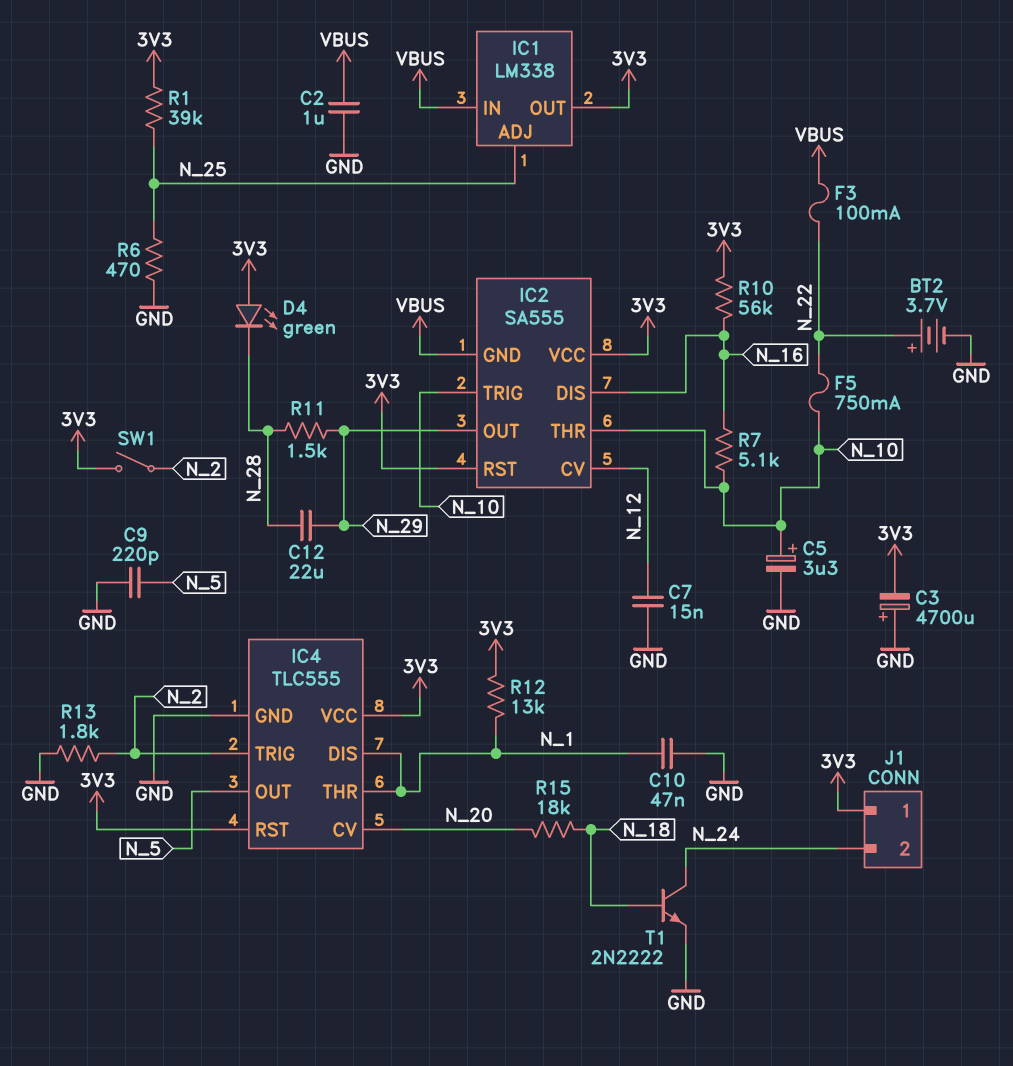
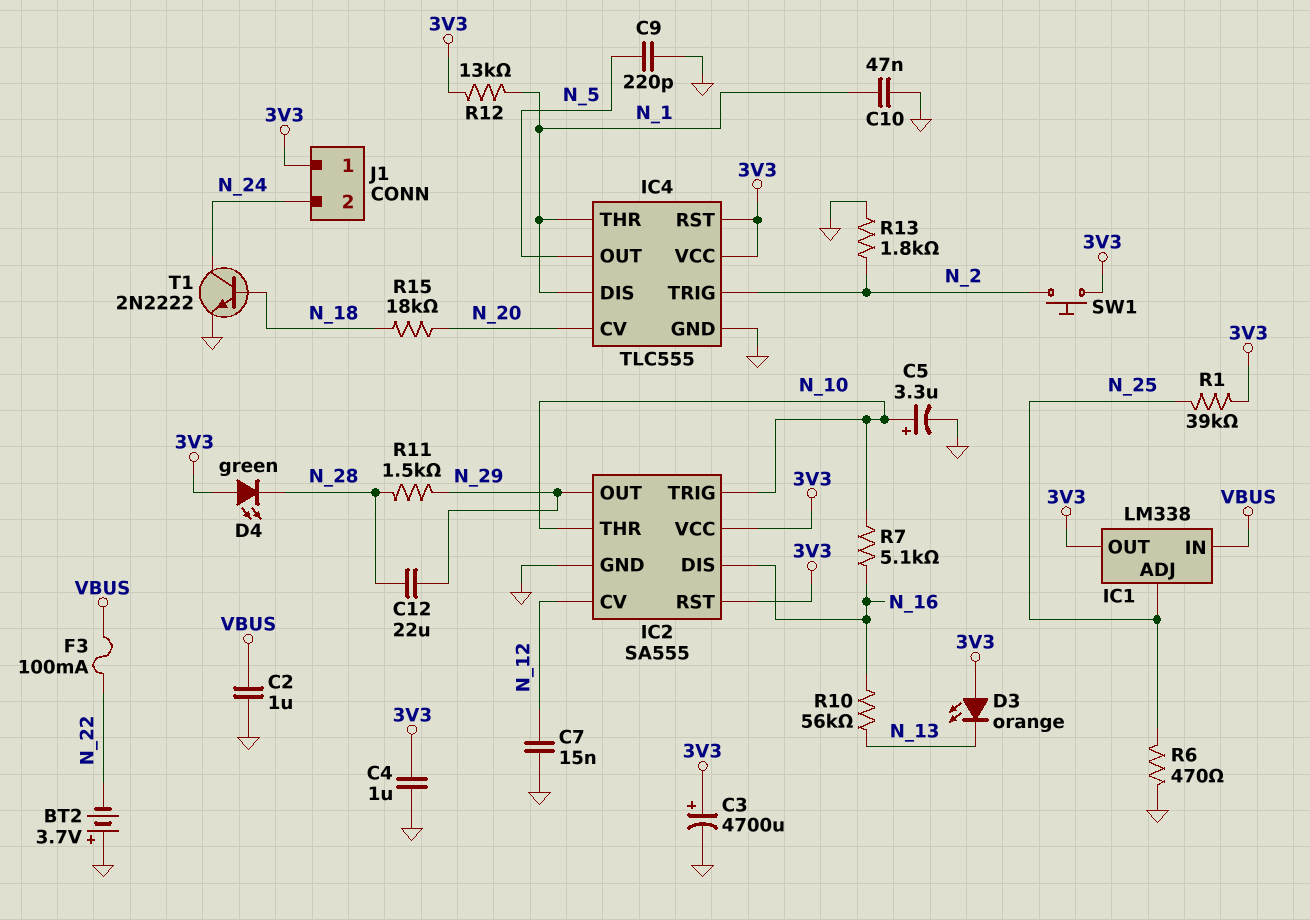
BT2: 3.7V (plus N_22, minus GND) -> 3.7V (plus GND, minus N_22)
C3: 4700uF (plus GND, minus 3V3) -> 4700uF (plus 3V3, minus GND)
C4: none -> 1uF (3V3, GND)
D3: none -> LED orange (A 3V3, K N_13)
F5: 750mA (N_10, N_22) -> none
IC2 pin GND: VBUS -> GND
R10: 56k (3V3, N_16) -> 56k (N_13, N_16)
SW1: switch (3V3, N_2) -> button (3V3, N_2)

